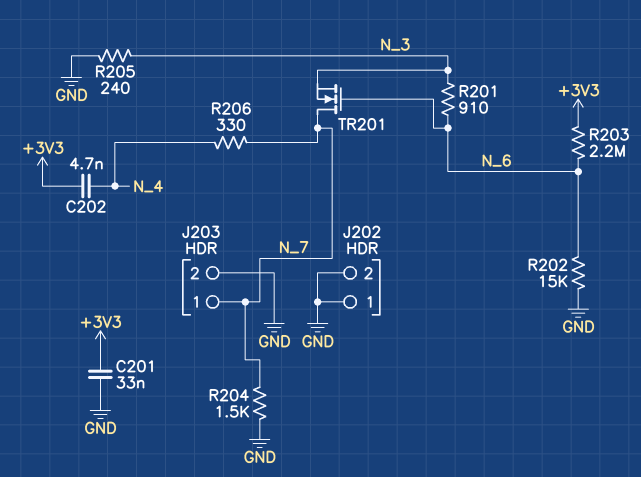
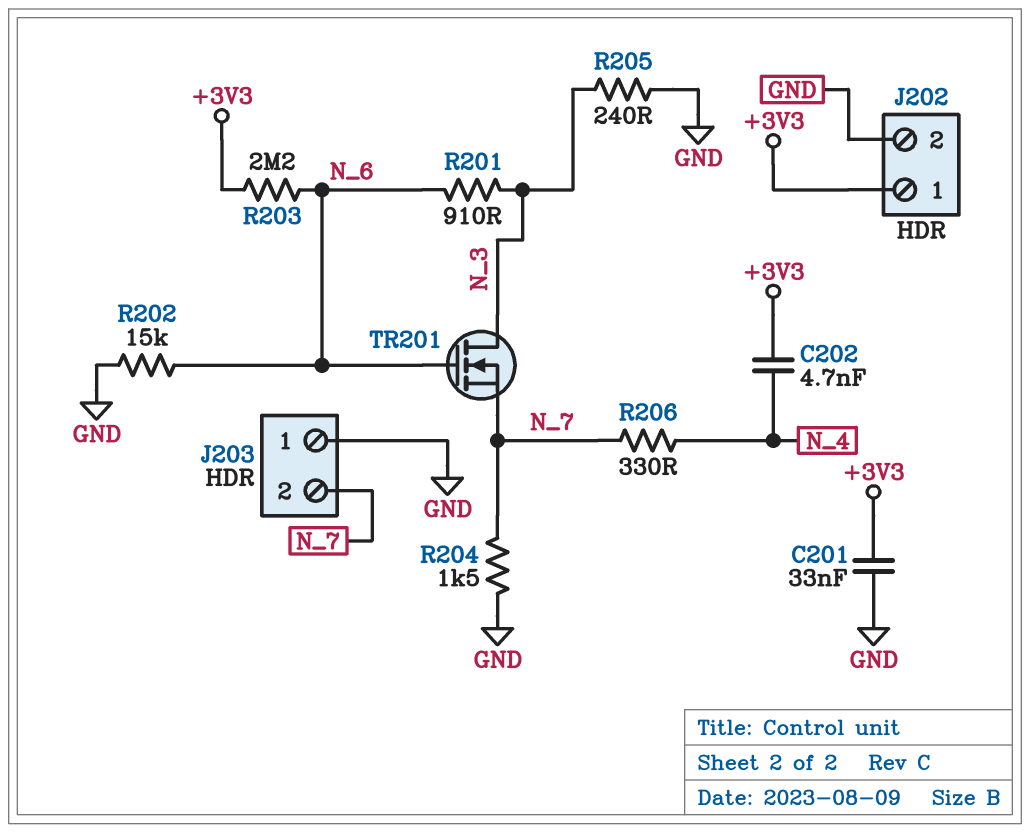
J202 pin 1: GND -> +3V3
J203 pin 1: N_7 -> GND
J203 pin 2: GND -> N_7
TR201: NMOS (G N_6, D N_7, S N_3) -> NMOS (G N_6, D N_3, S N_7)

